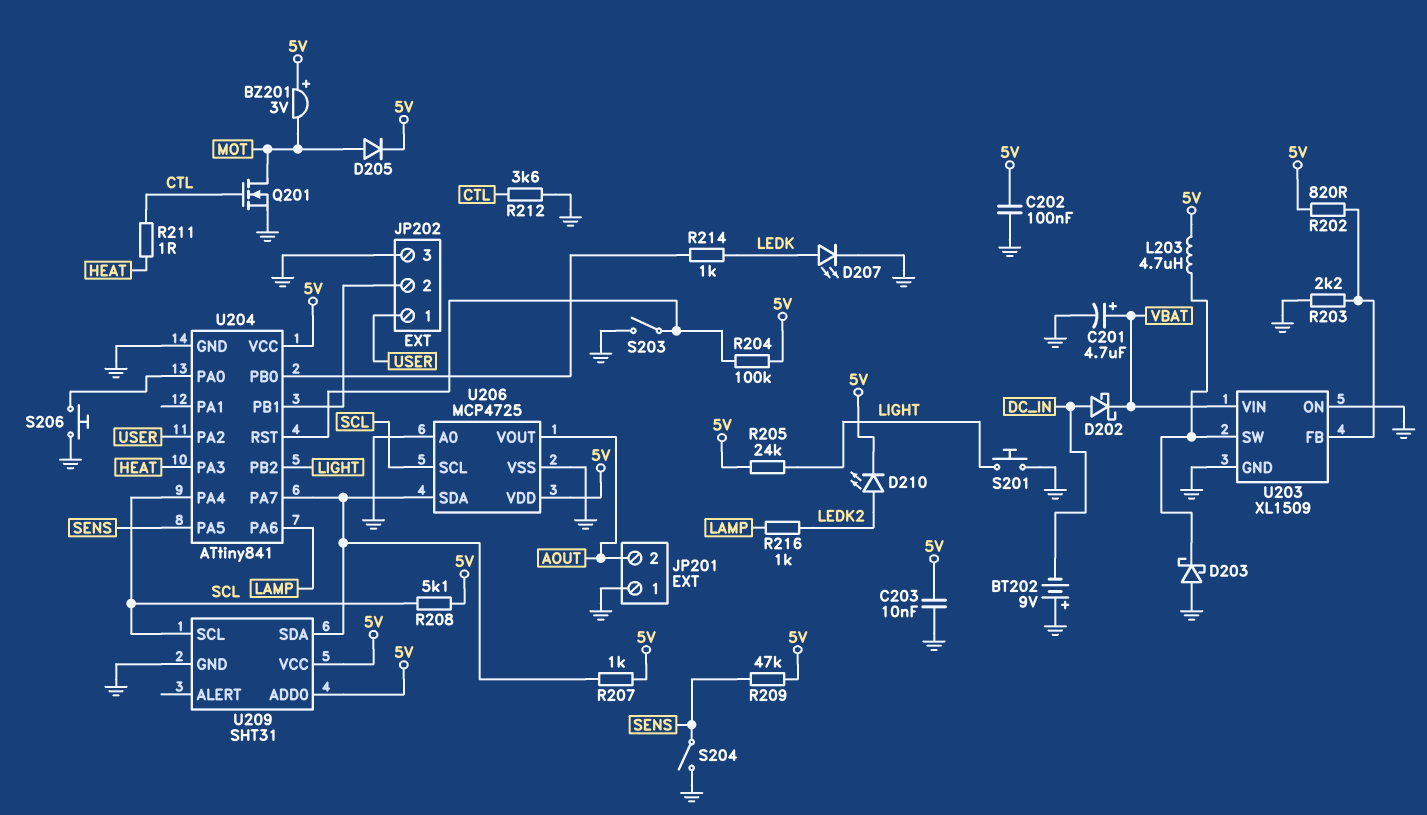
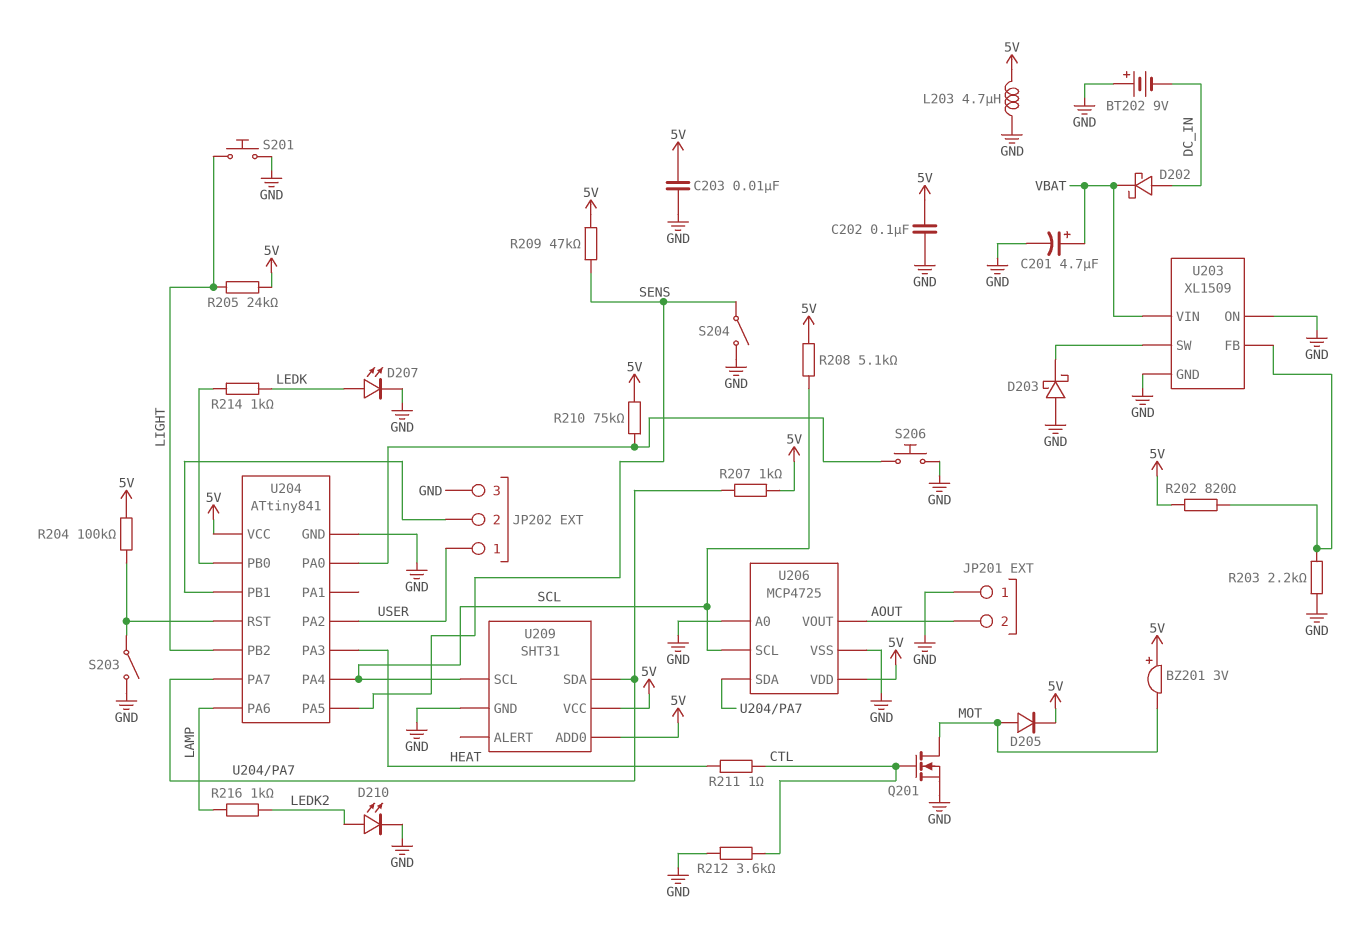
D210: LED (A LEDK2, K 5V) -> LED (A LEDK2, K GND)
L203: 4.7uH (5V, U203/SW) -> 4.7uH (5V, GND)
R210: none -> 75k (5V, U204/PA0)

